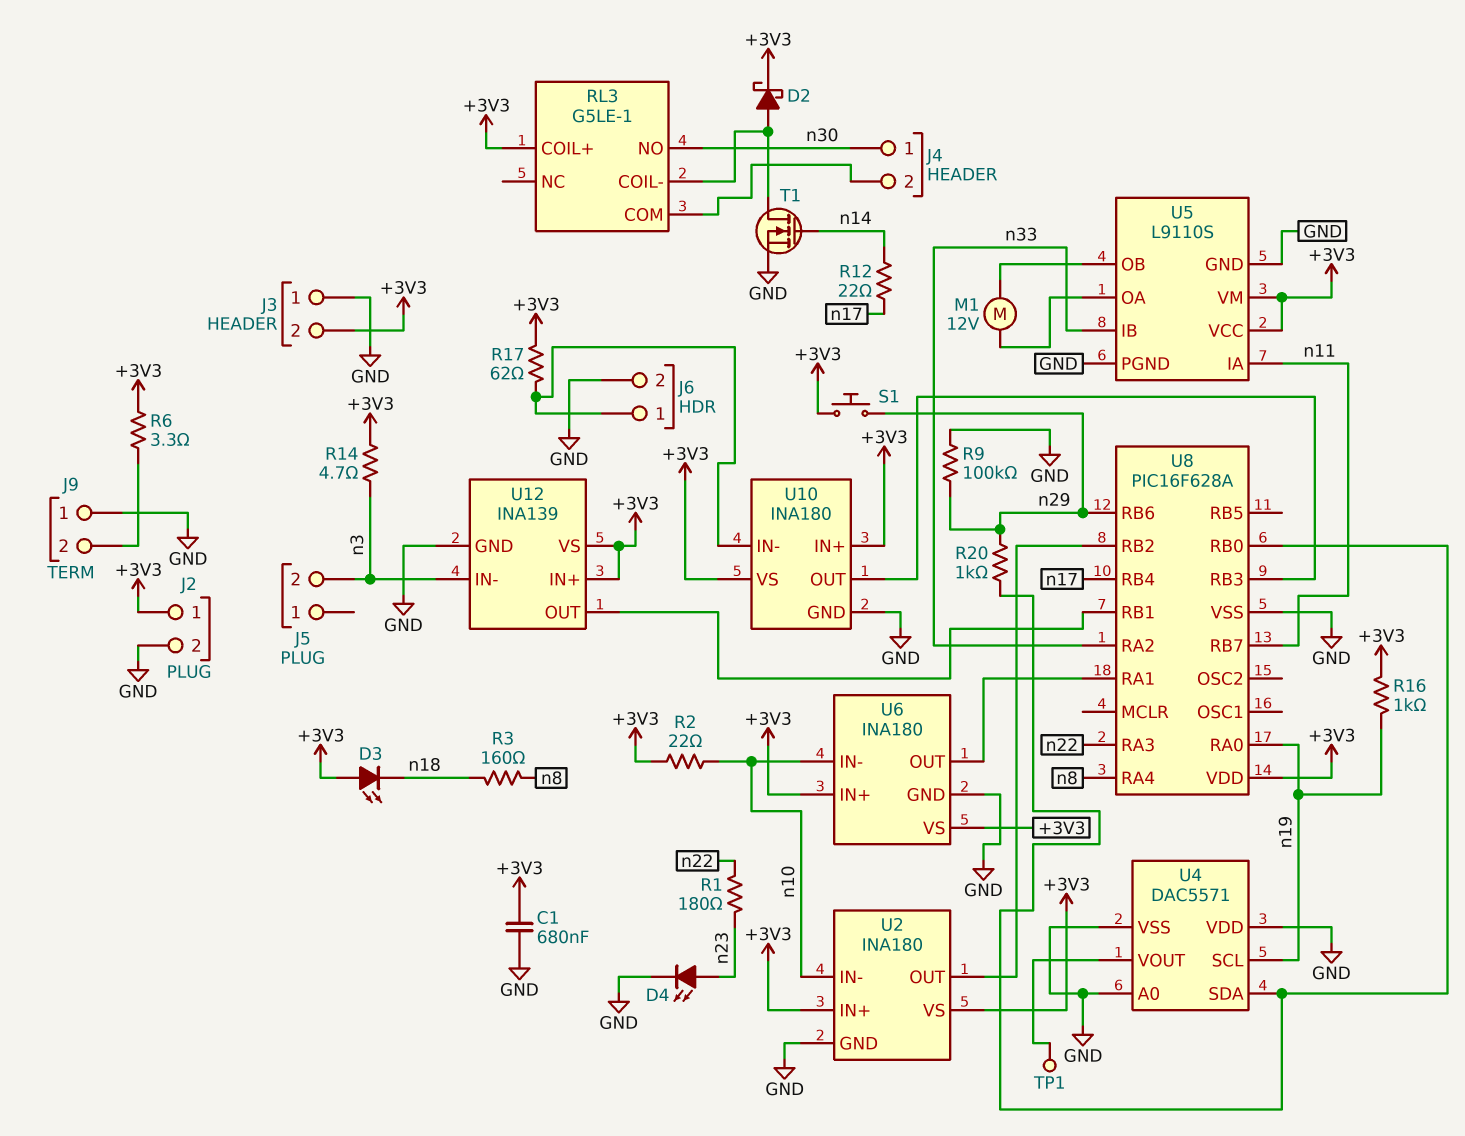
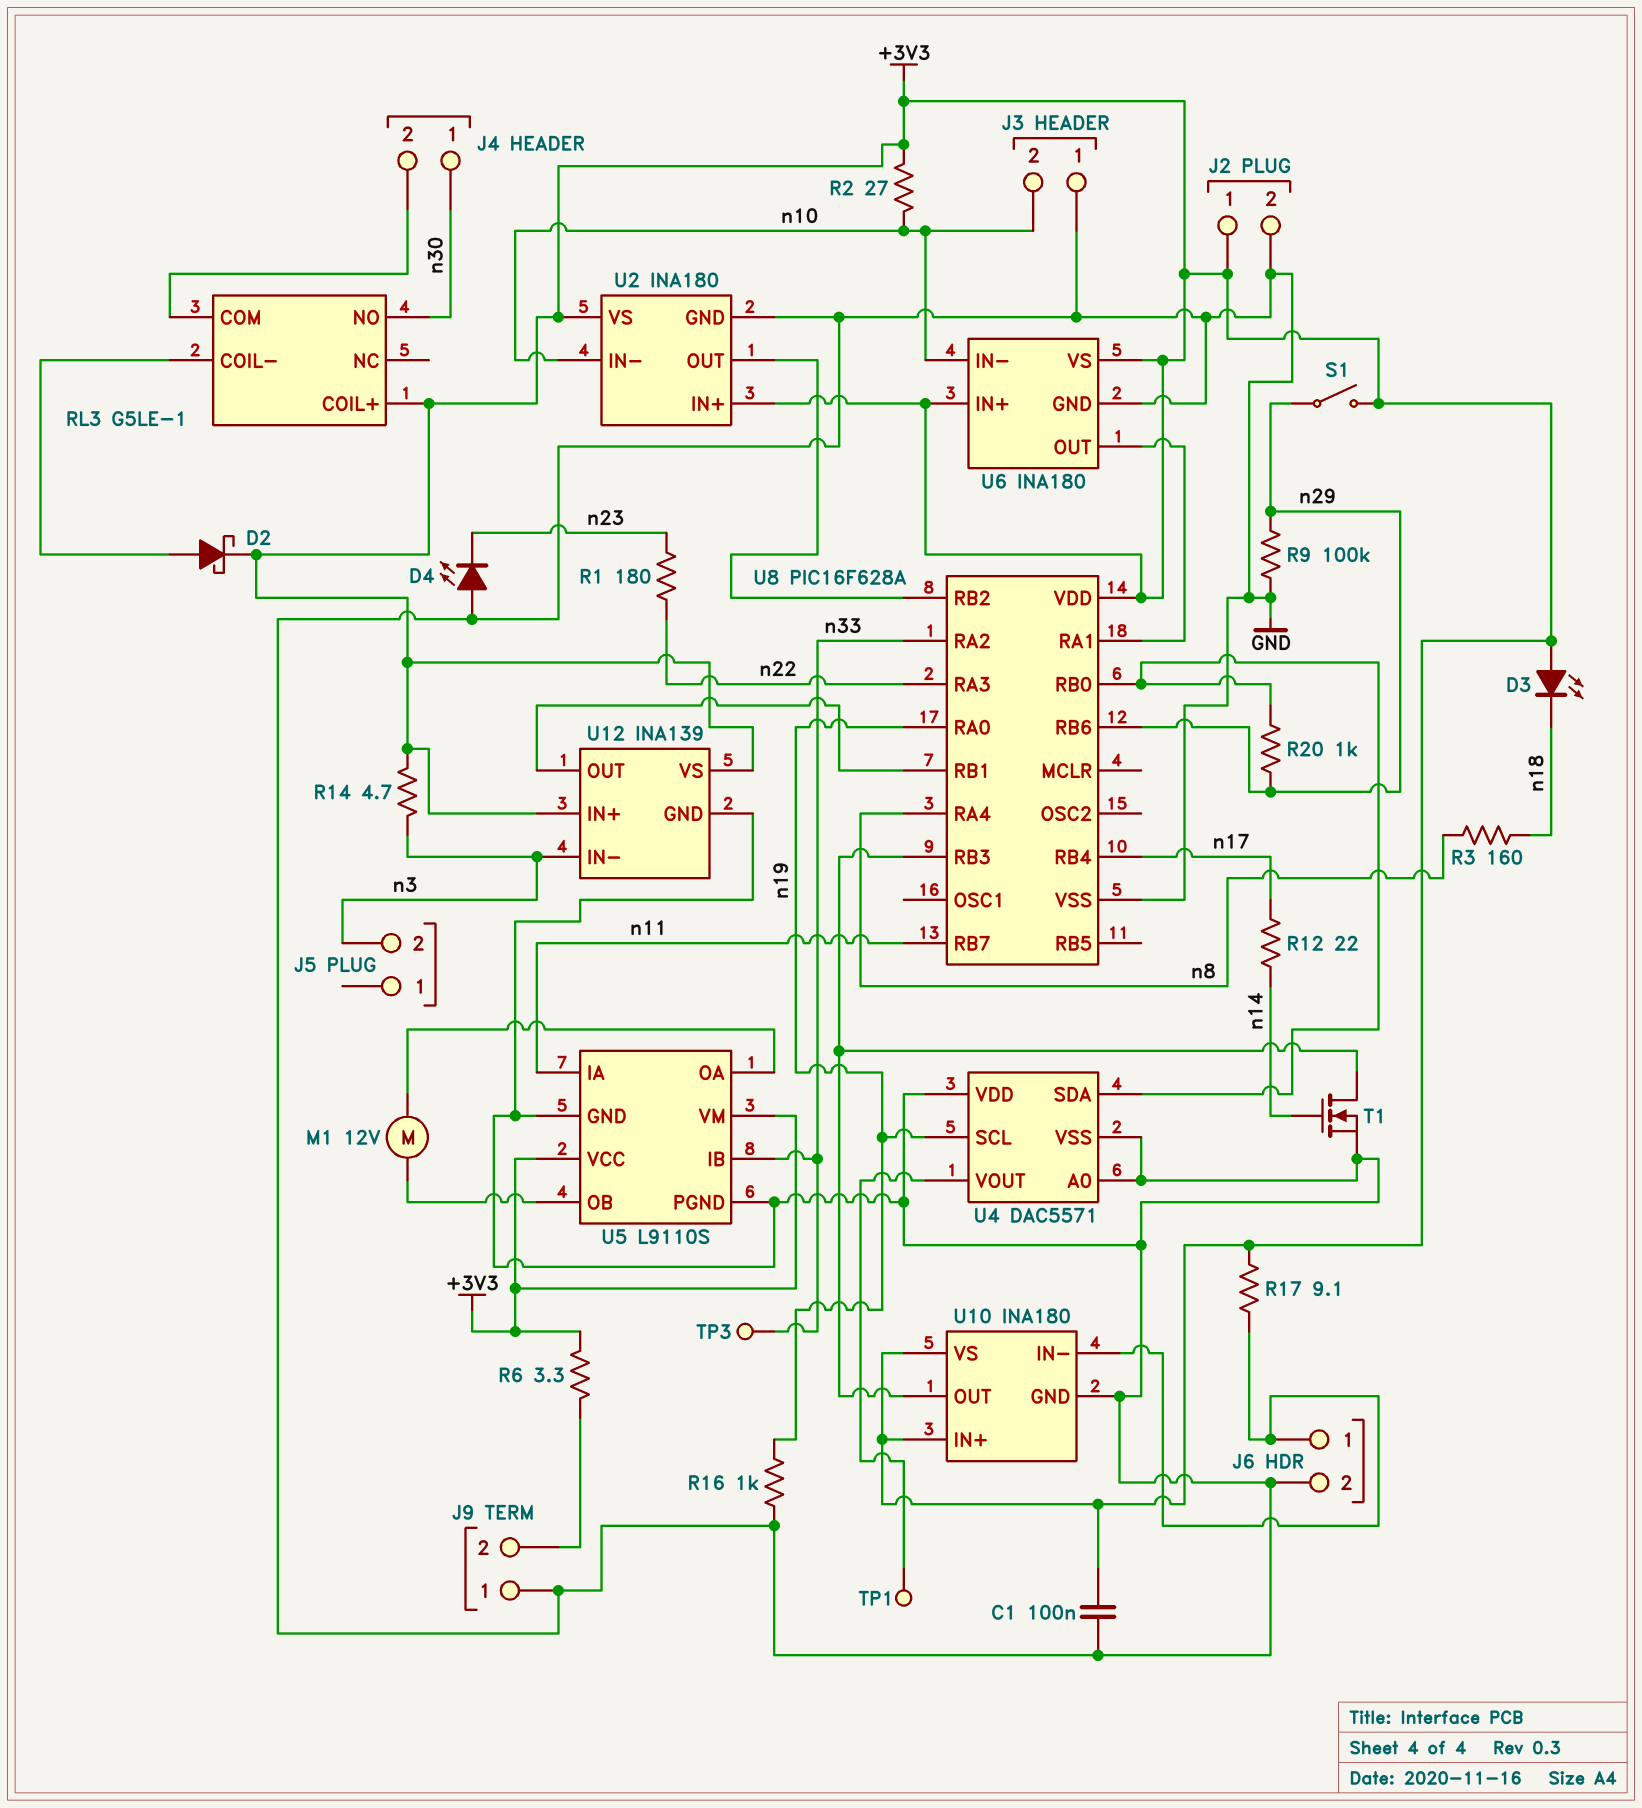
C1: 680nF (+3V3, GND) -> 100nF (+3V3, GND)
D4: LED (A n23, K GND) -> LED (A GND, K n23)
J3 pin 2: +3V3 -> n10
R2: 22 (+3V3, n10) -> 27 (+3V3, n10)
R16: 1k (+3V3, n19) -> 1k (GND, n19)
R17: 62 (+3V3, J6/1) -> 9.1 (+3V3, J6/1)
S1: button (+3V3, n29) -> switch (+3V3, n29)
T1: NMOS (G n14, D RL3/COIL-, S GND) -> NMOS (G n14, D U8/RB3, S GND)
TP3: none -> test point (n33)

